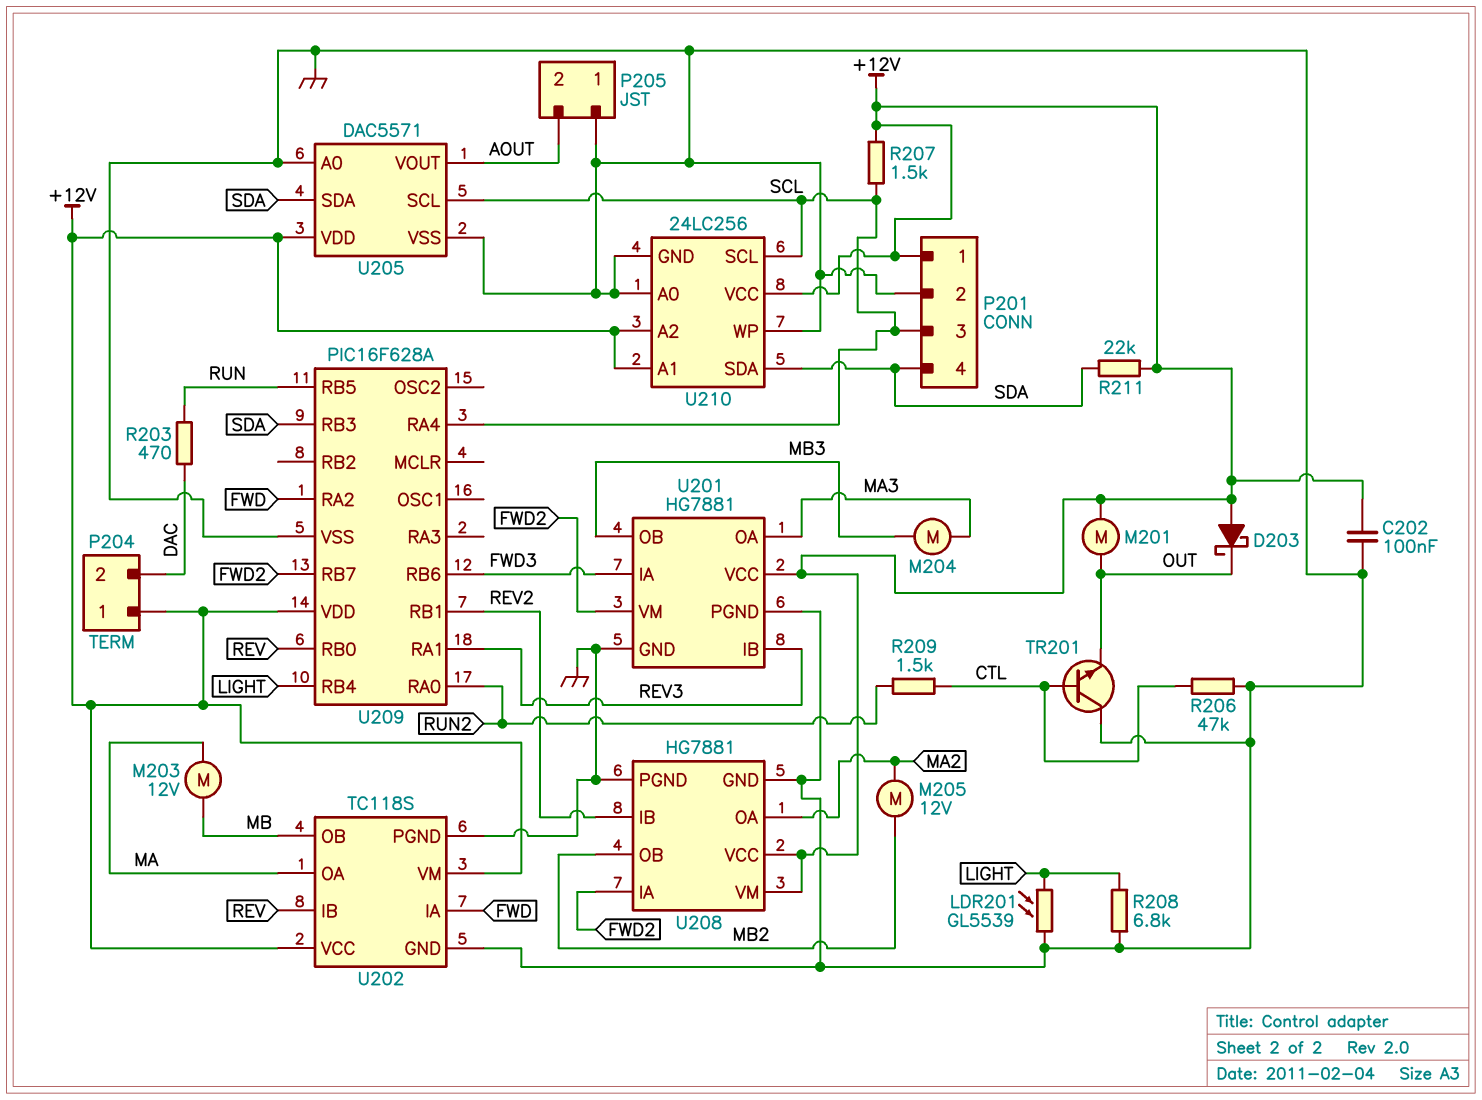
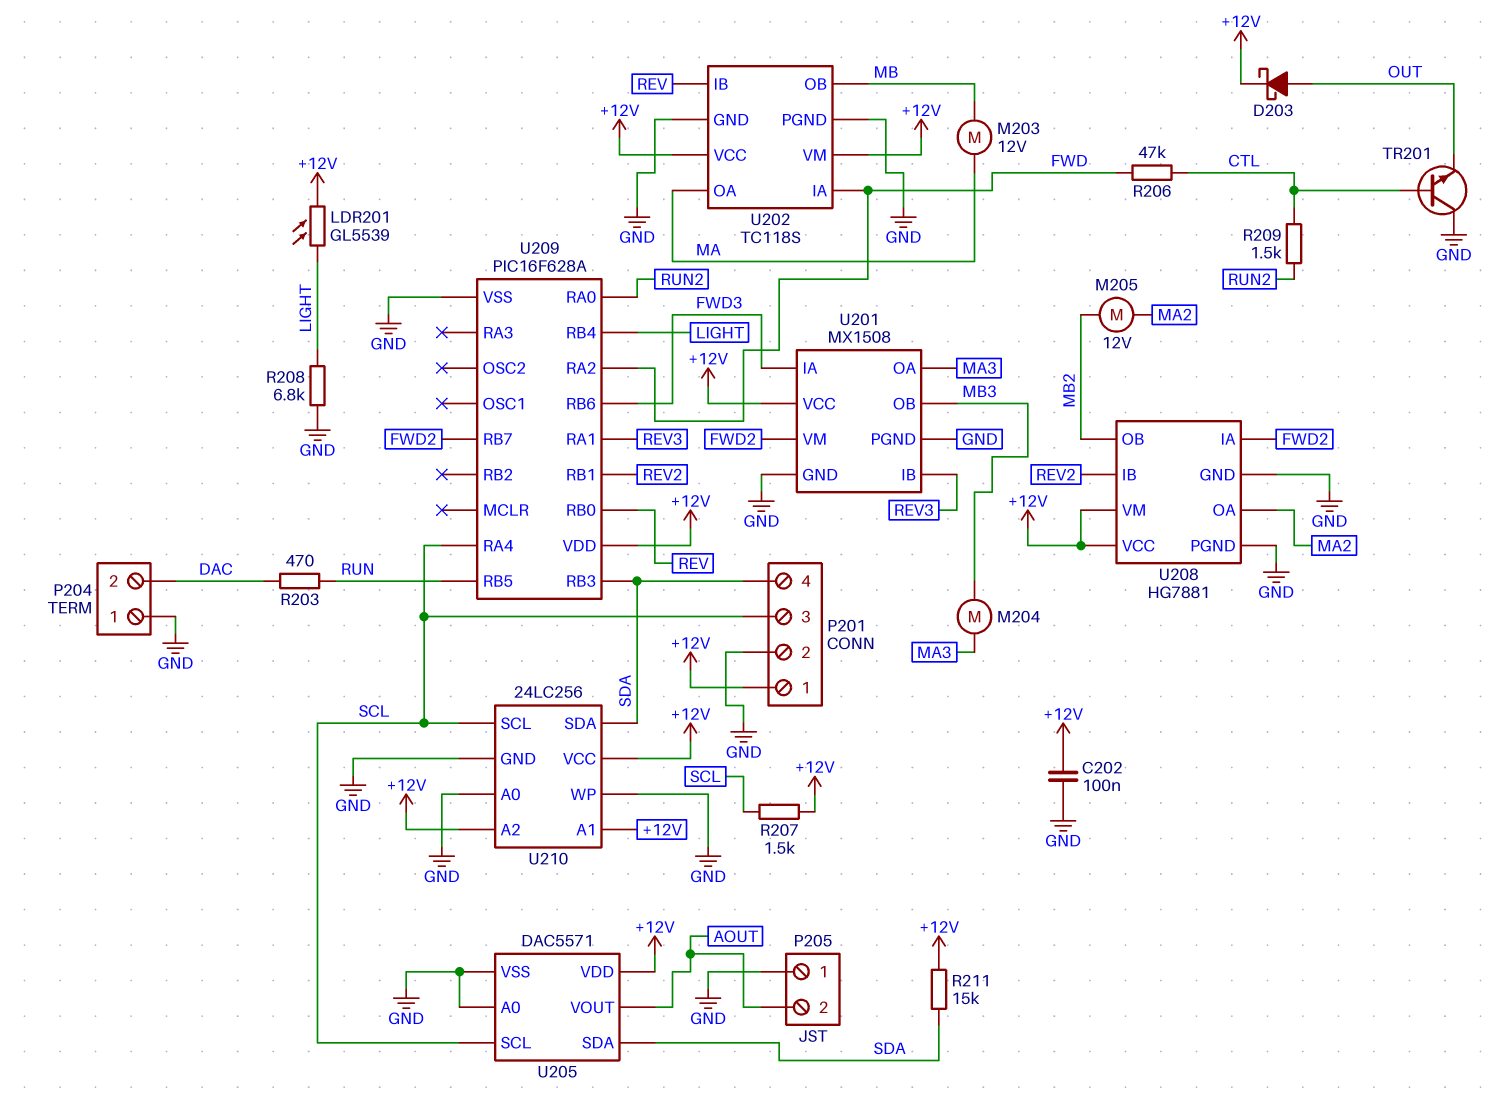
D203: schottky (A +12V, K OUT) -> schottky (A OUT, K +12V)
LDR201: GL5539 (GND, LIGHT) -> GL5539 (+12V, LIGHT)
M201: motor (+12V, OUT) -> none
P204 pin 1: +12V -> GND
R206: 47k (CTL, GND) -> 47k (CTL, FWD)
R211: 22k (+12V, SDA) -> 15k (+12V, SDA)
U201: HG7881 -> MX1508

